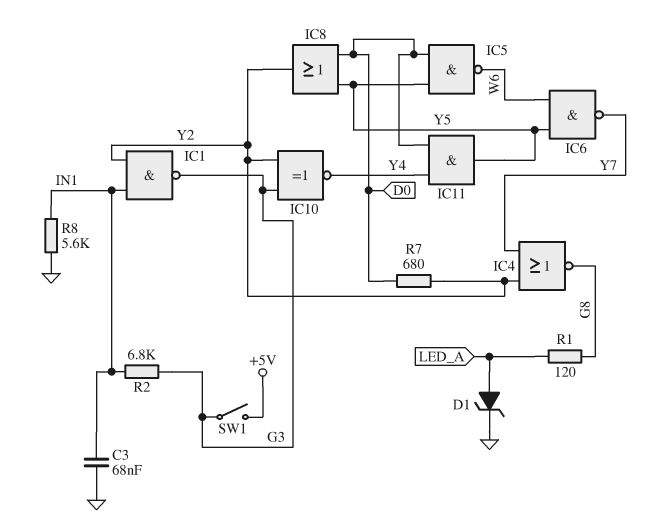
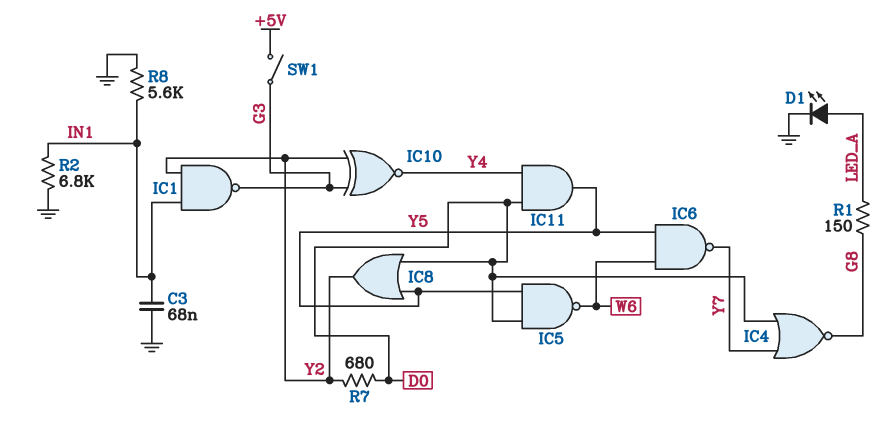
D1: zener (A LED_A, K GND) -> LED (A LED_A, K GND)
IC4: NOR (in Y2, in Y7, out G8) -> NOR (in D0, in Y7, out G8)
R1: 120 (G8, LED_A) -> 150 (G8, LED_A)
R2: 6.8k (G3, IN1) -> 6.8k (GND, IN1)

